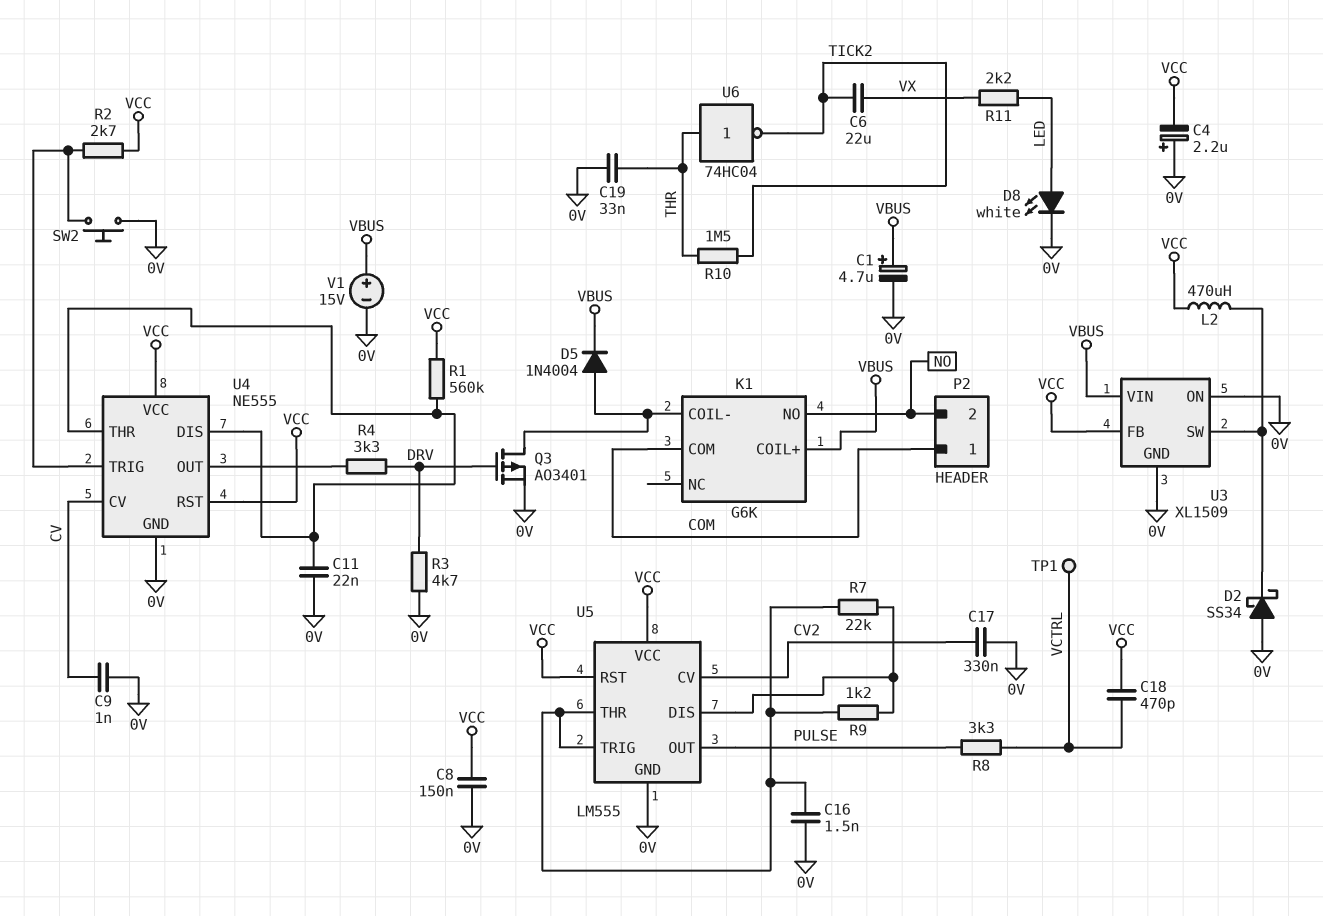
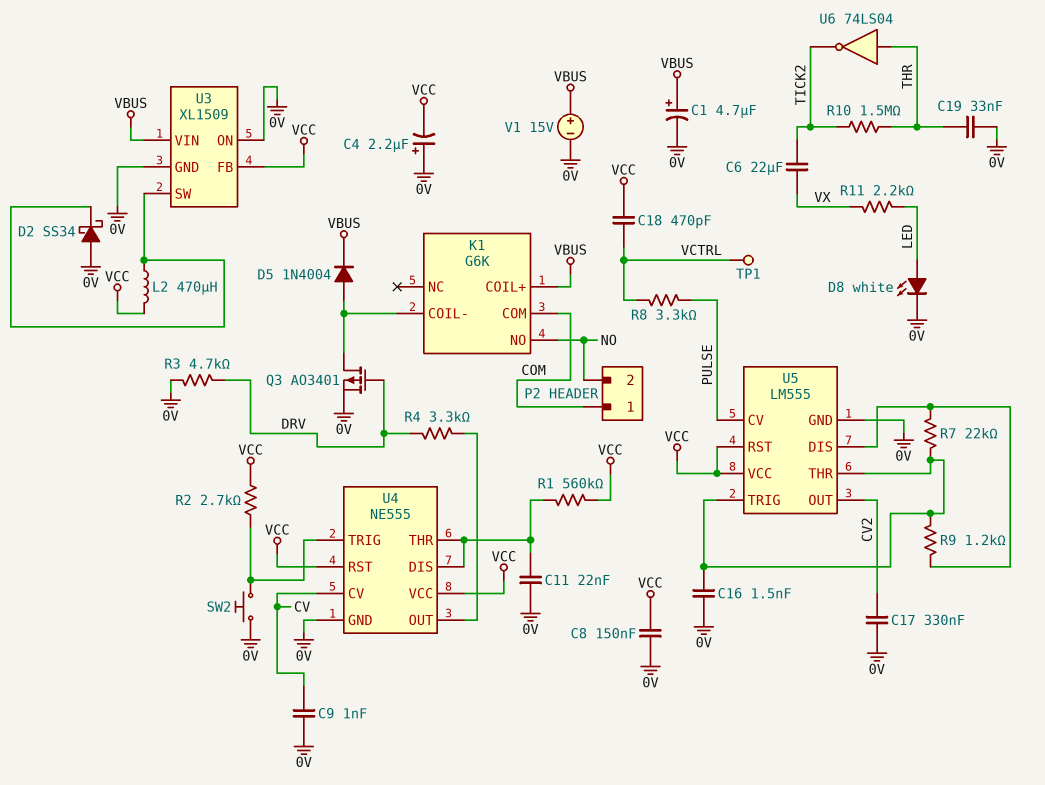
U5 pin CV: CV2 -> PULSE
U5 pin OUT: PULSE -> CV2
U6: NOT 74HC04 (in THR, out TICK2) -> NOT 74LS04 (in THR, out TICK2)

